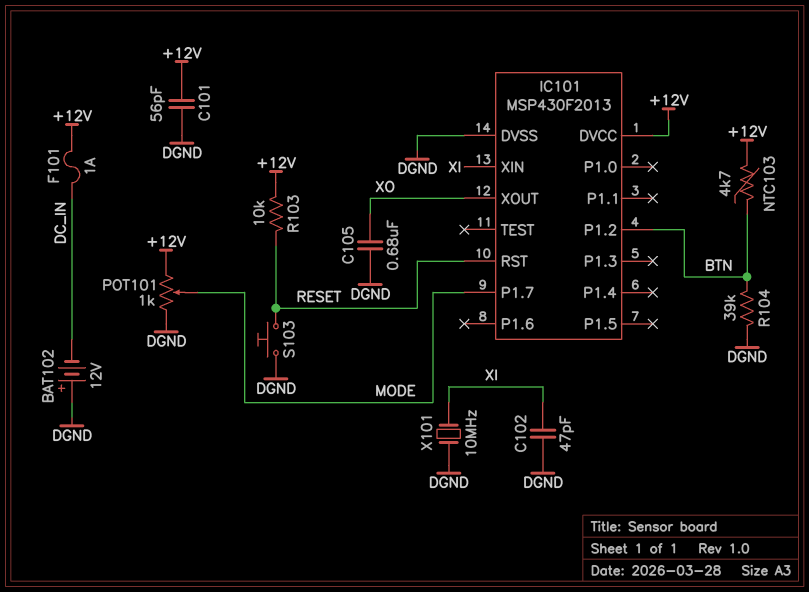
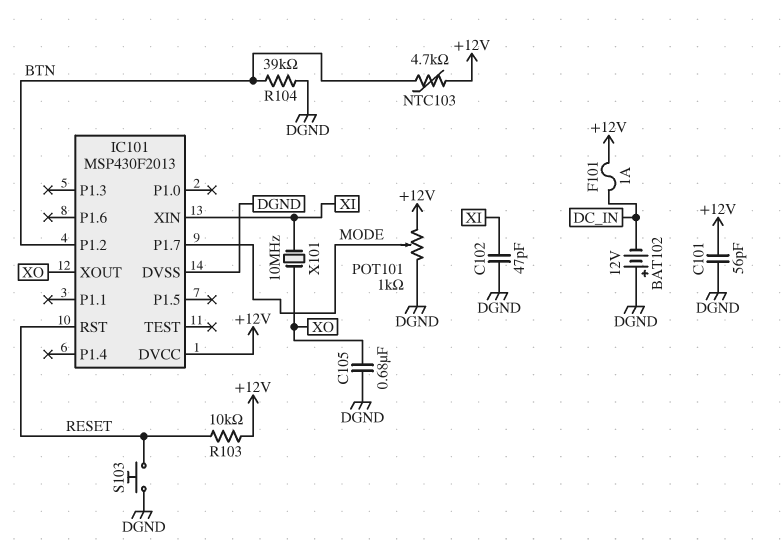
X101: 10MHz (DGND, XI) -> 10MHz (XI, XO)

